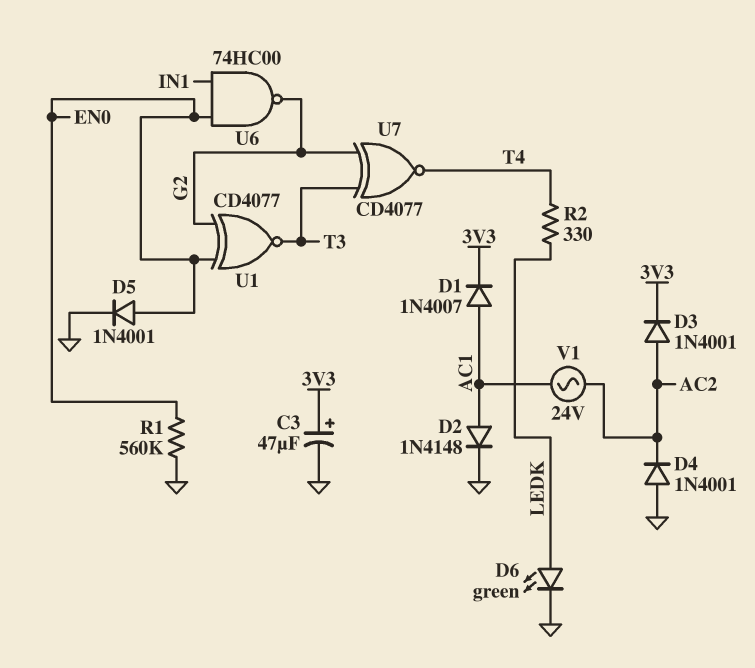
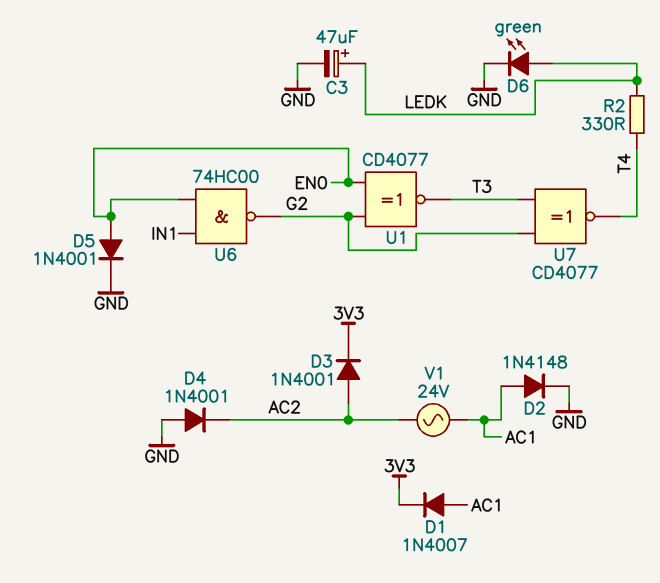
C3: 47uF (plus 3V3, minus GND) -> 47uF (plus LEDK, minus GND)
R1: 560k (EN0, GND) -> none

